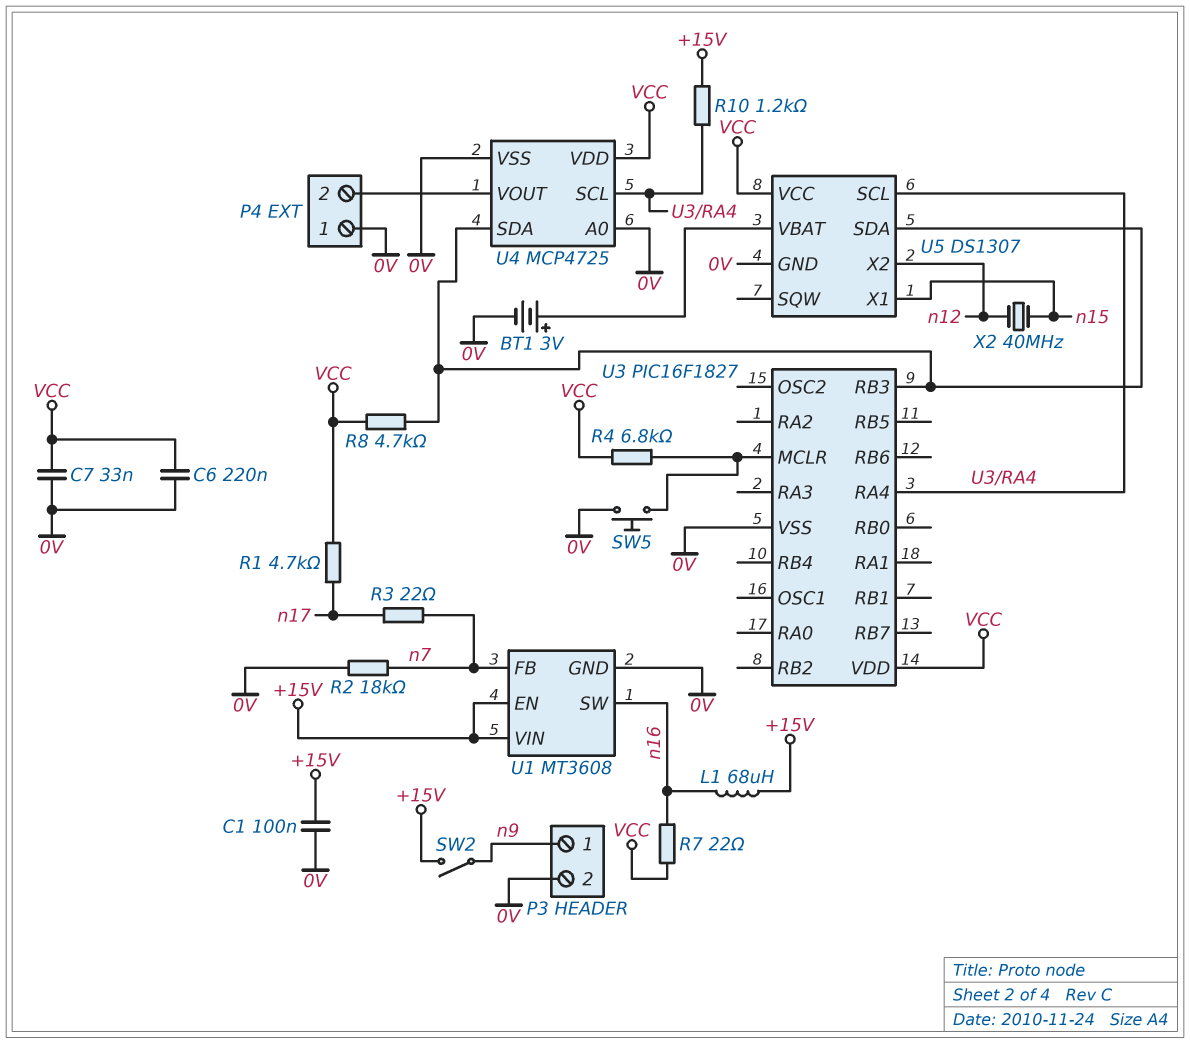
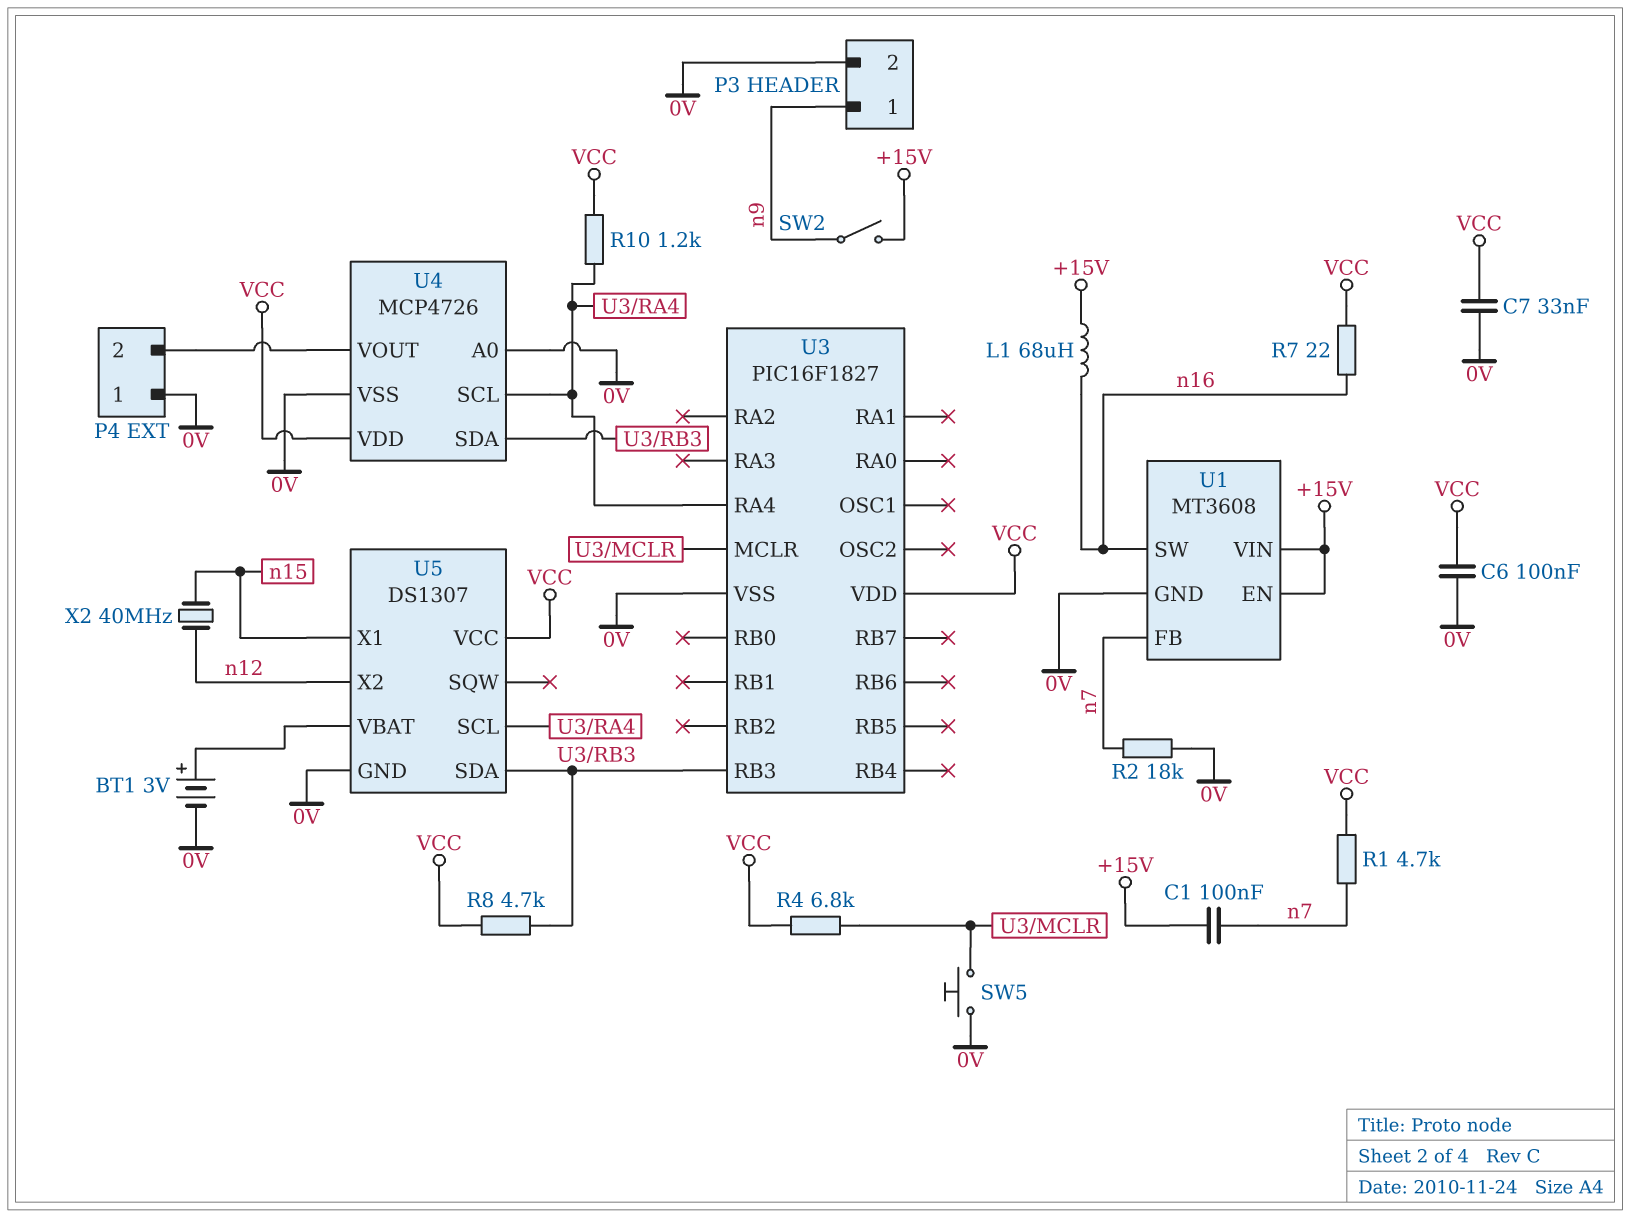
C1: 100nF (+15V, 0V) -> 100nF (+15V, n7)
C6: 220nF (0V, VCC) -> 100nF (0V, VCC)
R1: 4.7k (VCC, n17) -> 4.7k (VCC, n7)
R3: 22 (n7, n17) -> none
R10: 1.2k (+15V, U3/RA4) -> 1.2k (U3/RA4, VCC)
U4: MCP4725 -> MCP4726

